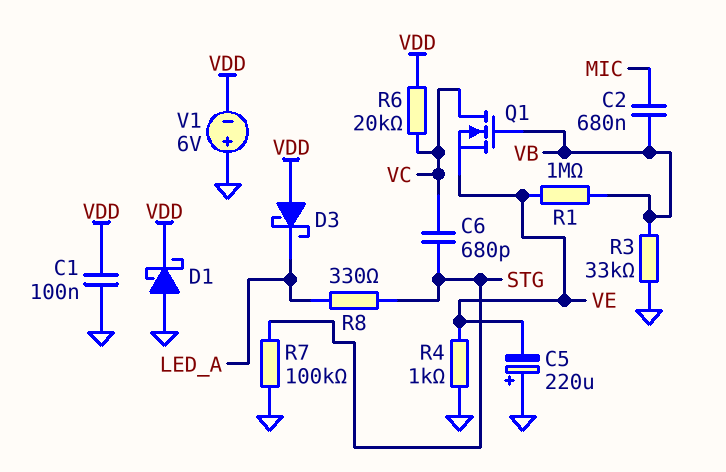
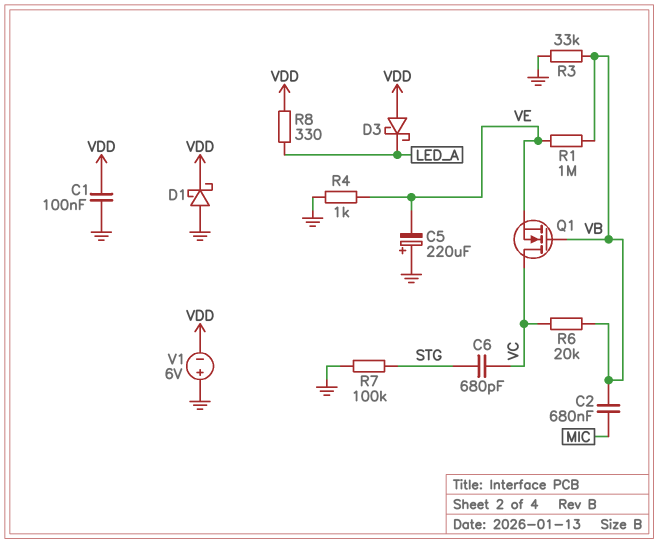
R6: 20k (VC, VDD) -> 20k (VB, VC)
R8: 330 (LED_A, STG) -> 330 (LED_A, VDD)

